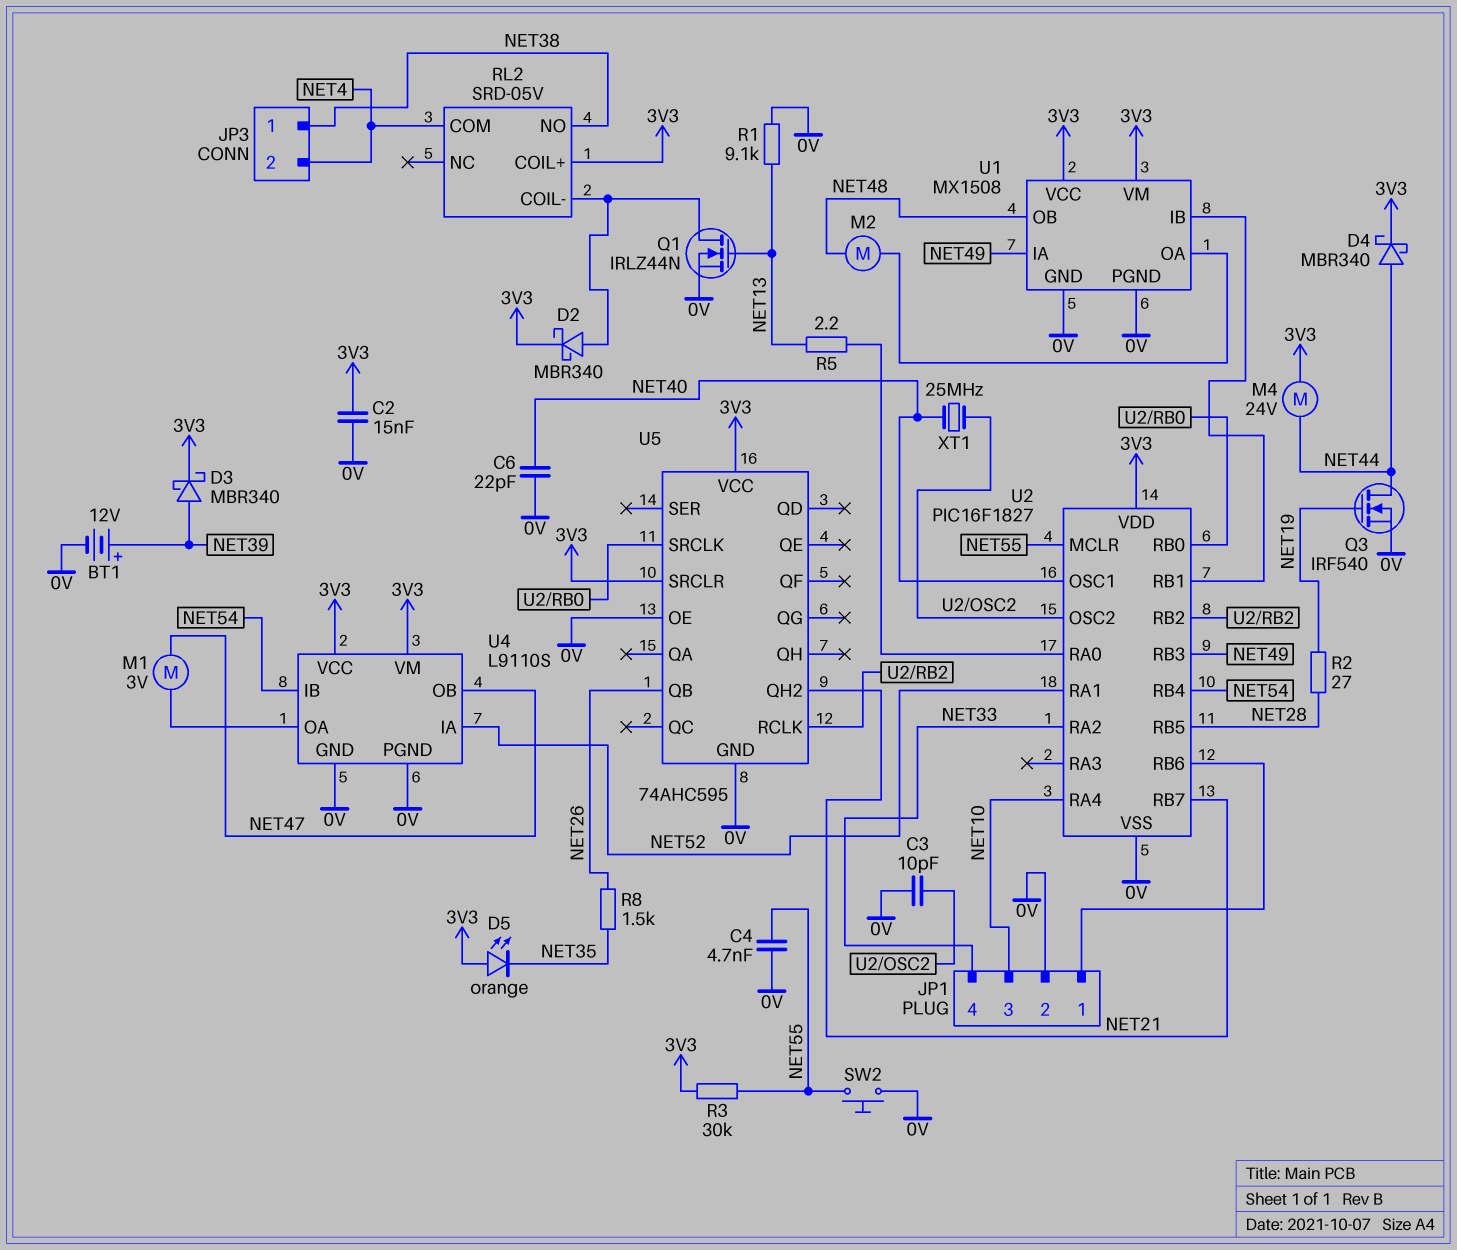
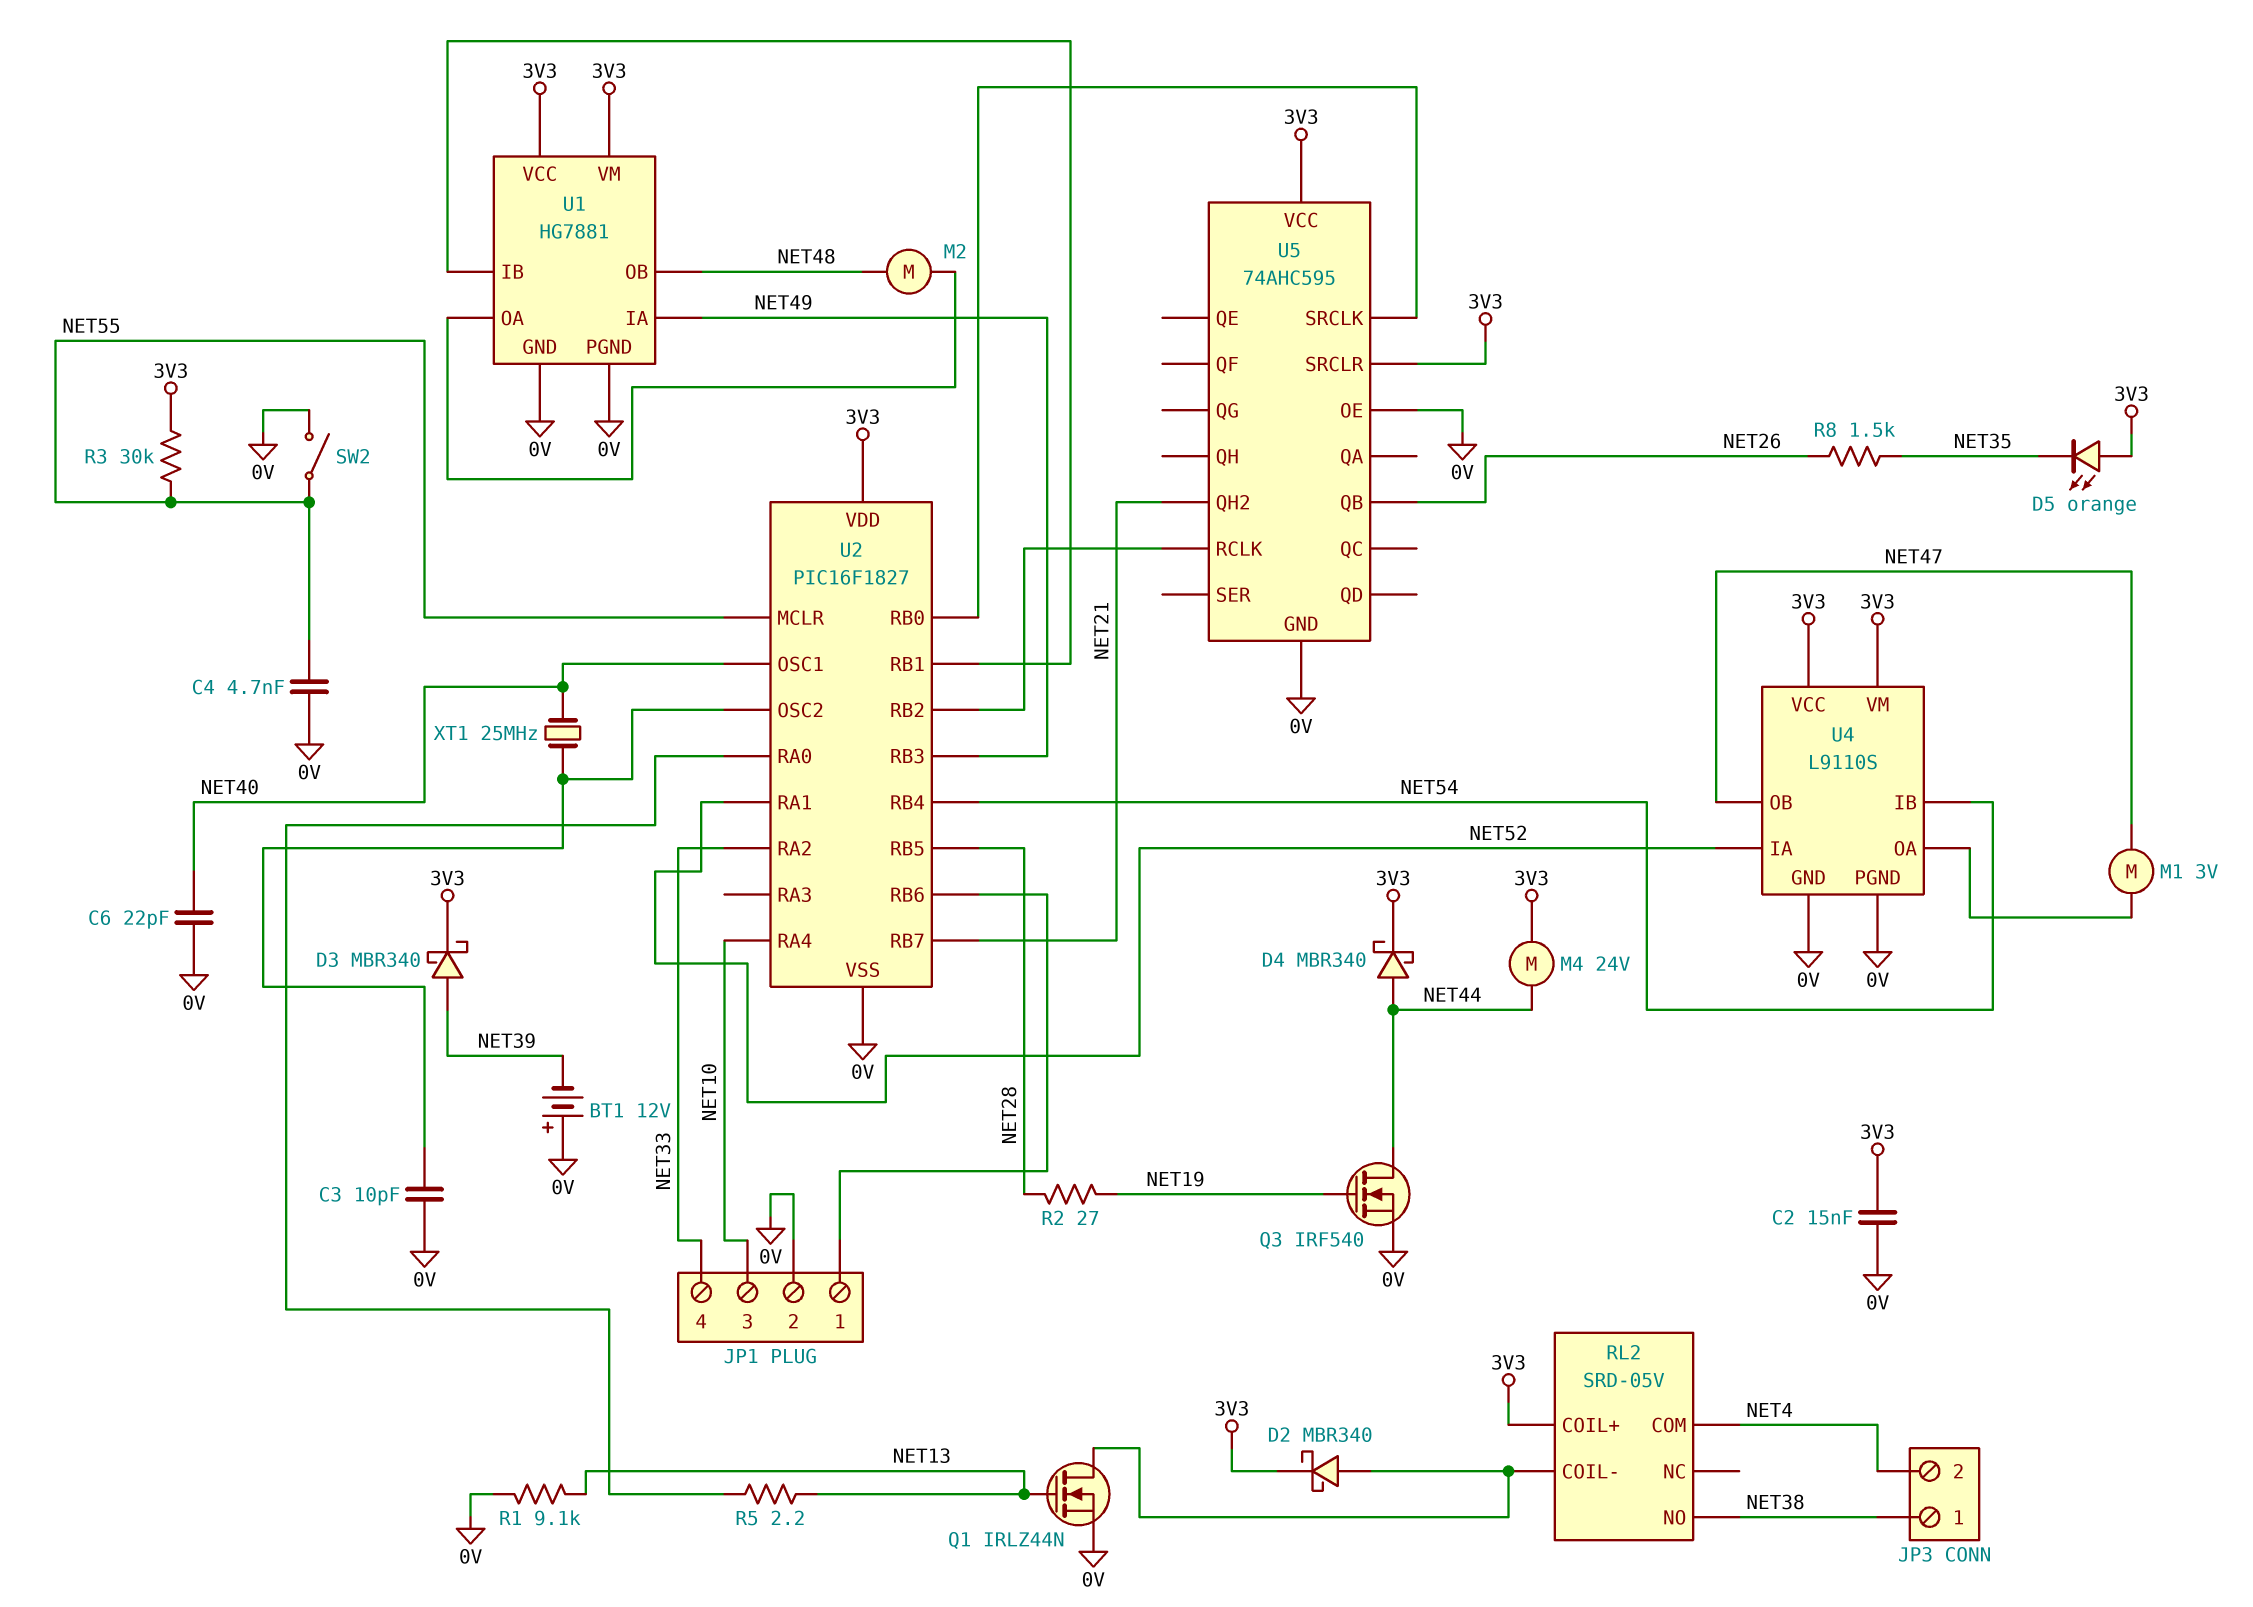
BT1: 12V (plus NET39, minus 0V) -> 12V (plus 0V, minus NET39)
SW2: button (0V, NET55) -> switch (0V, NET55)
U1: MX1508 -> HG7881

